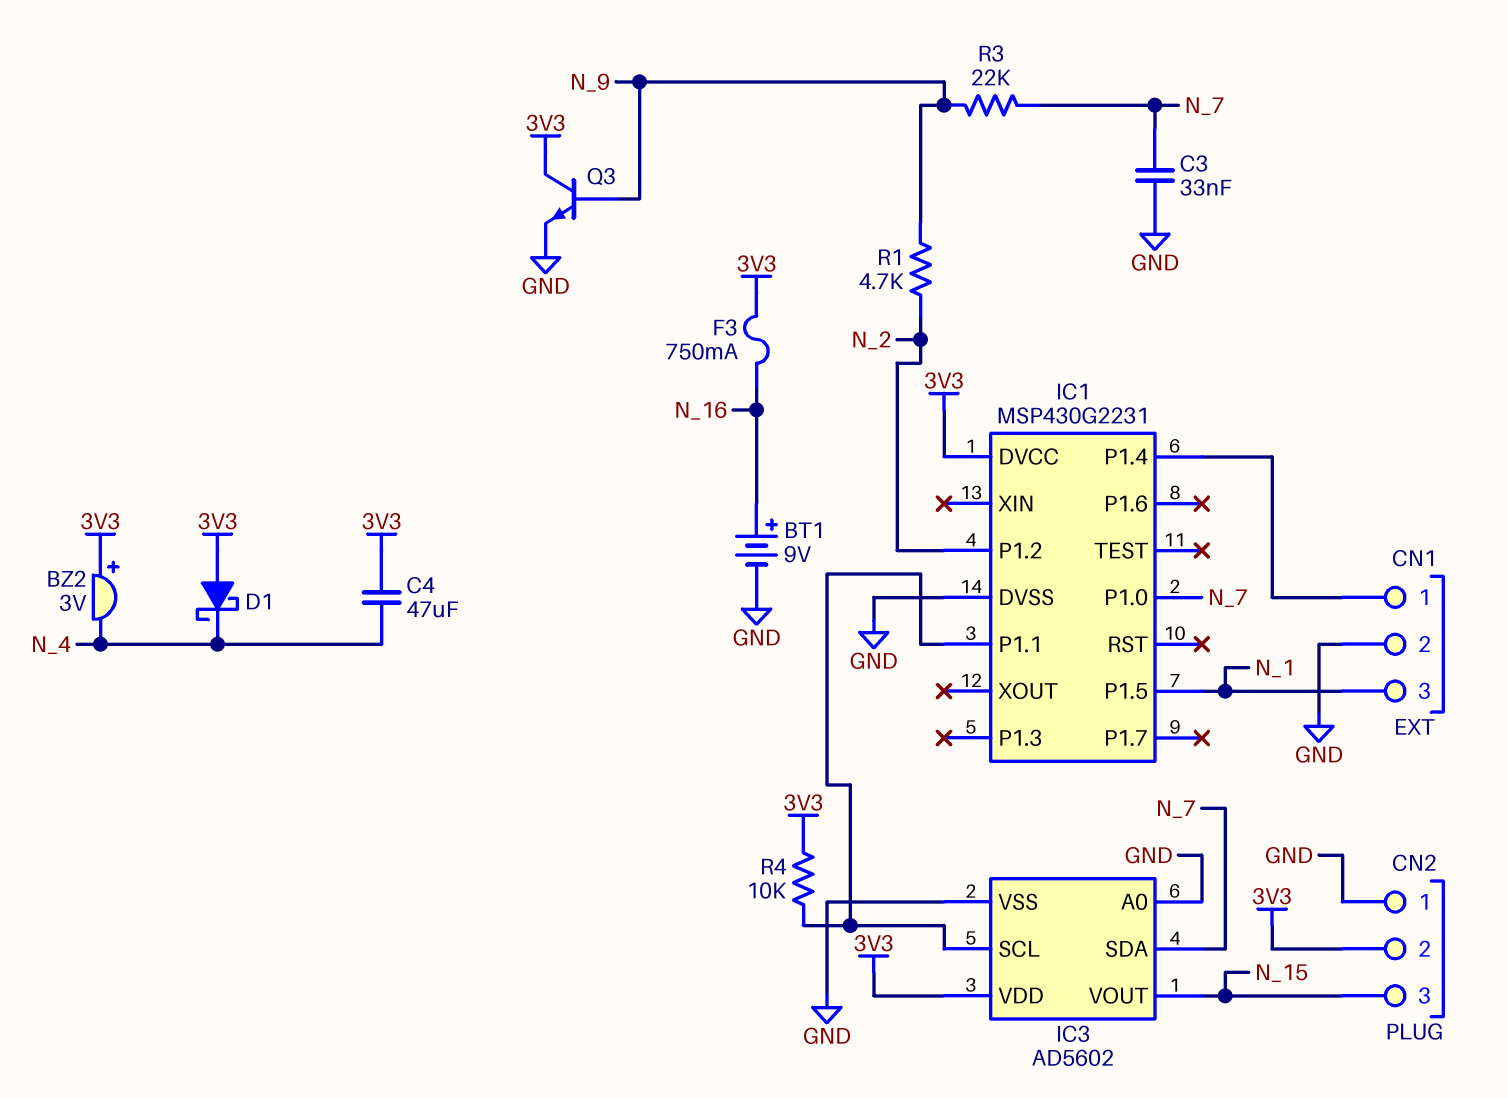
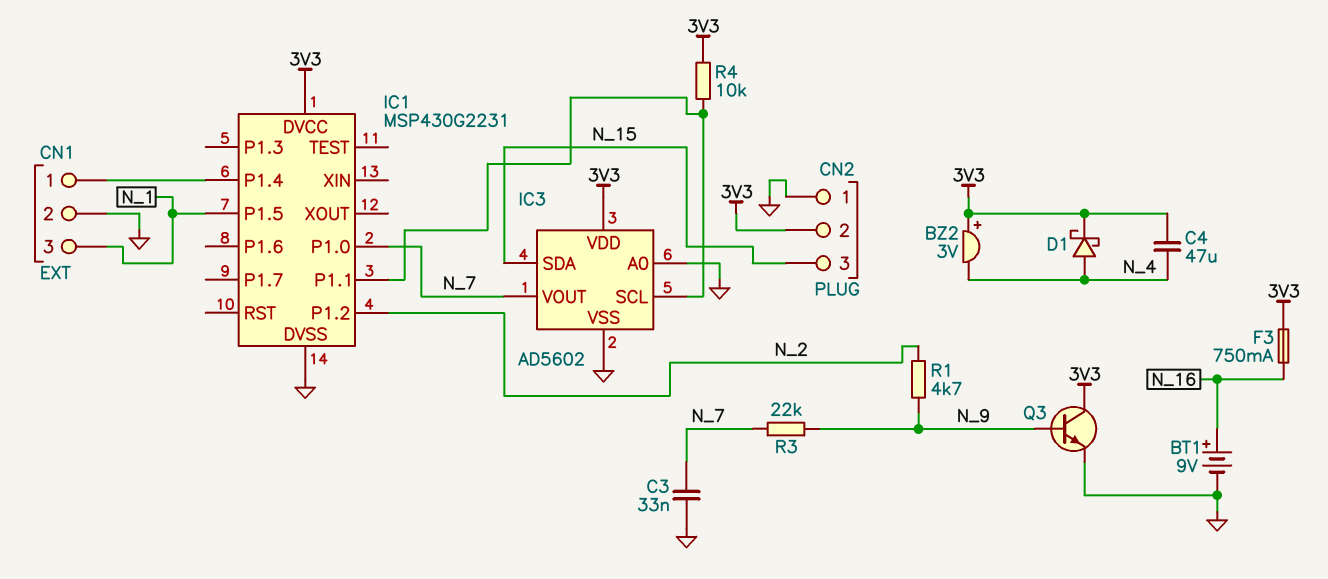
D1: schottky (A 3V3, K N_4) -> schottky (A N_4, K 3V3)
IC3 pin SDA: N_7 -> N_15
IC3 pin VOUT: N_15 -> N_7

